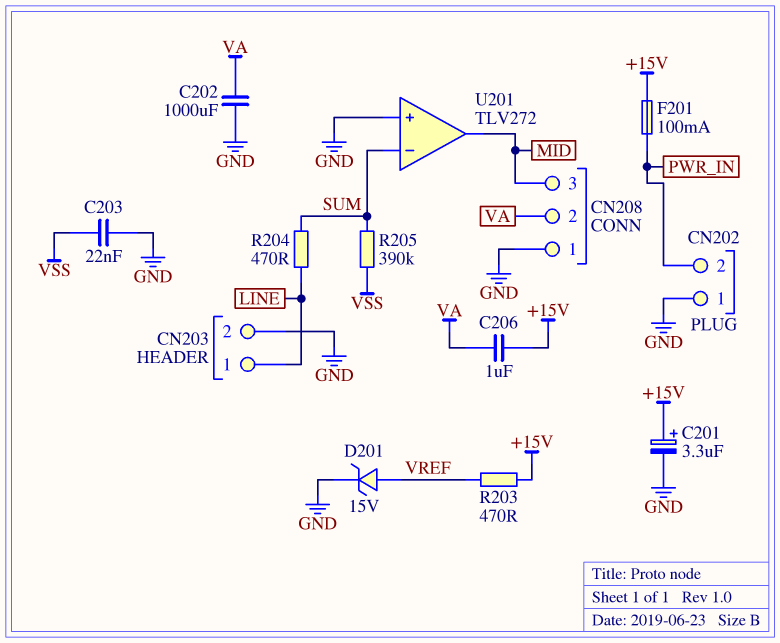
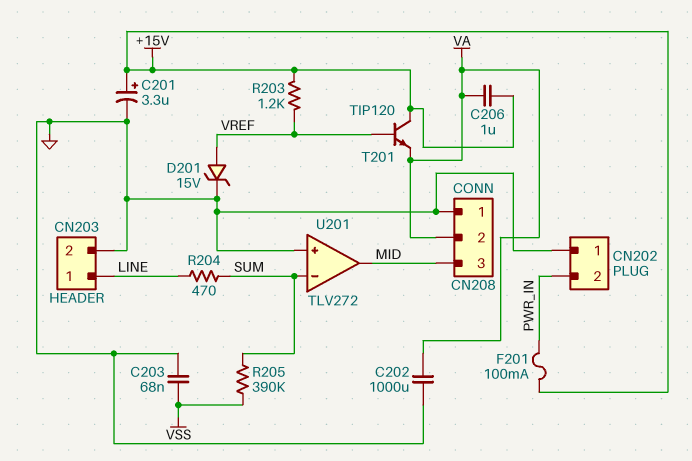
C203: 22nF (GND, VSS) -> 68nF (GND, VSS)
R203: 470 (+15V, VREF) -> 1.2k (+15V, VREF)
T201: none -> NPN TIP120 (B VREF, C +15V, E VA)

